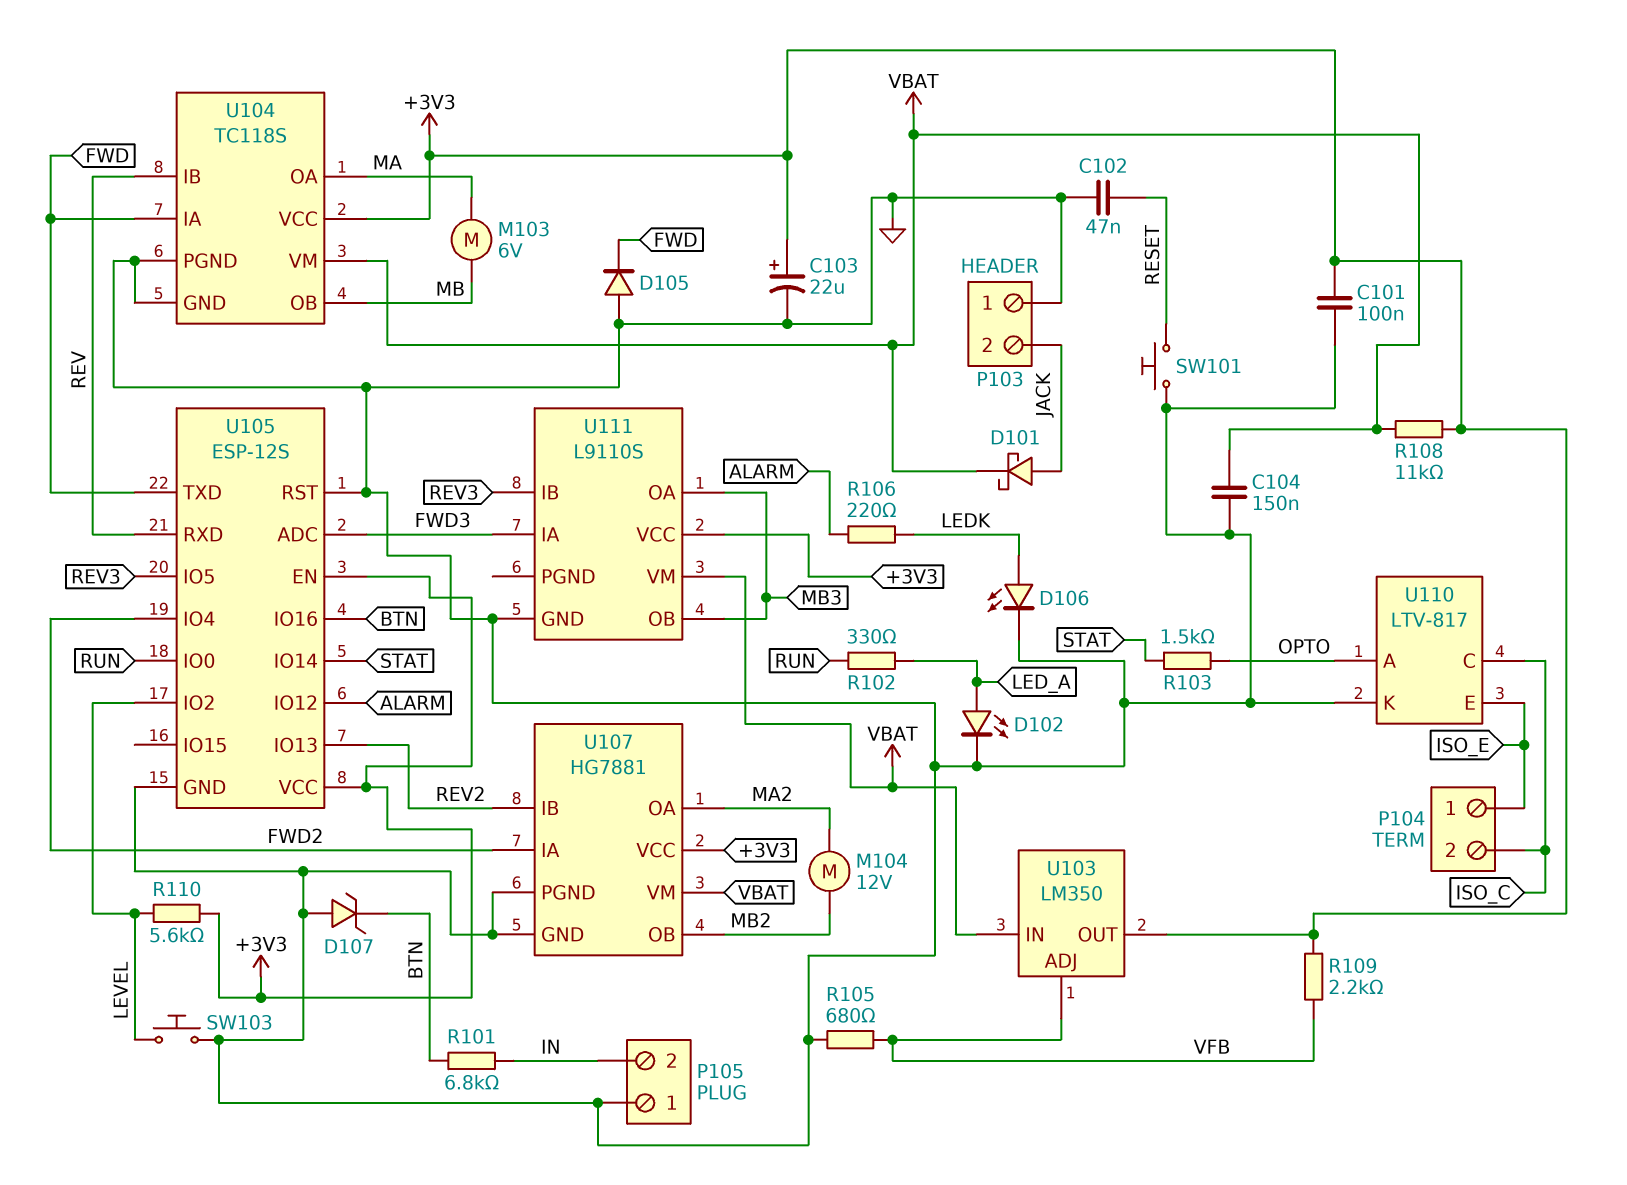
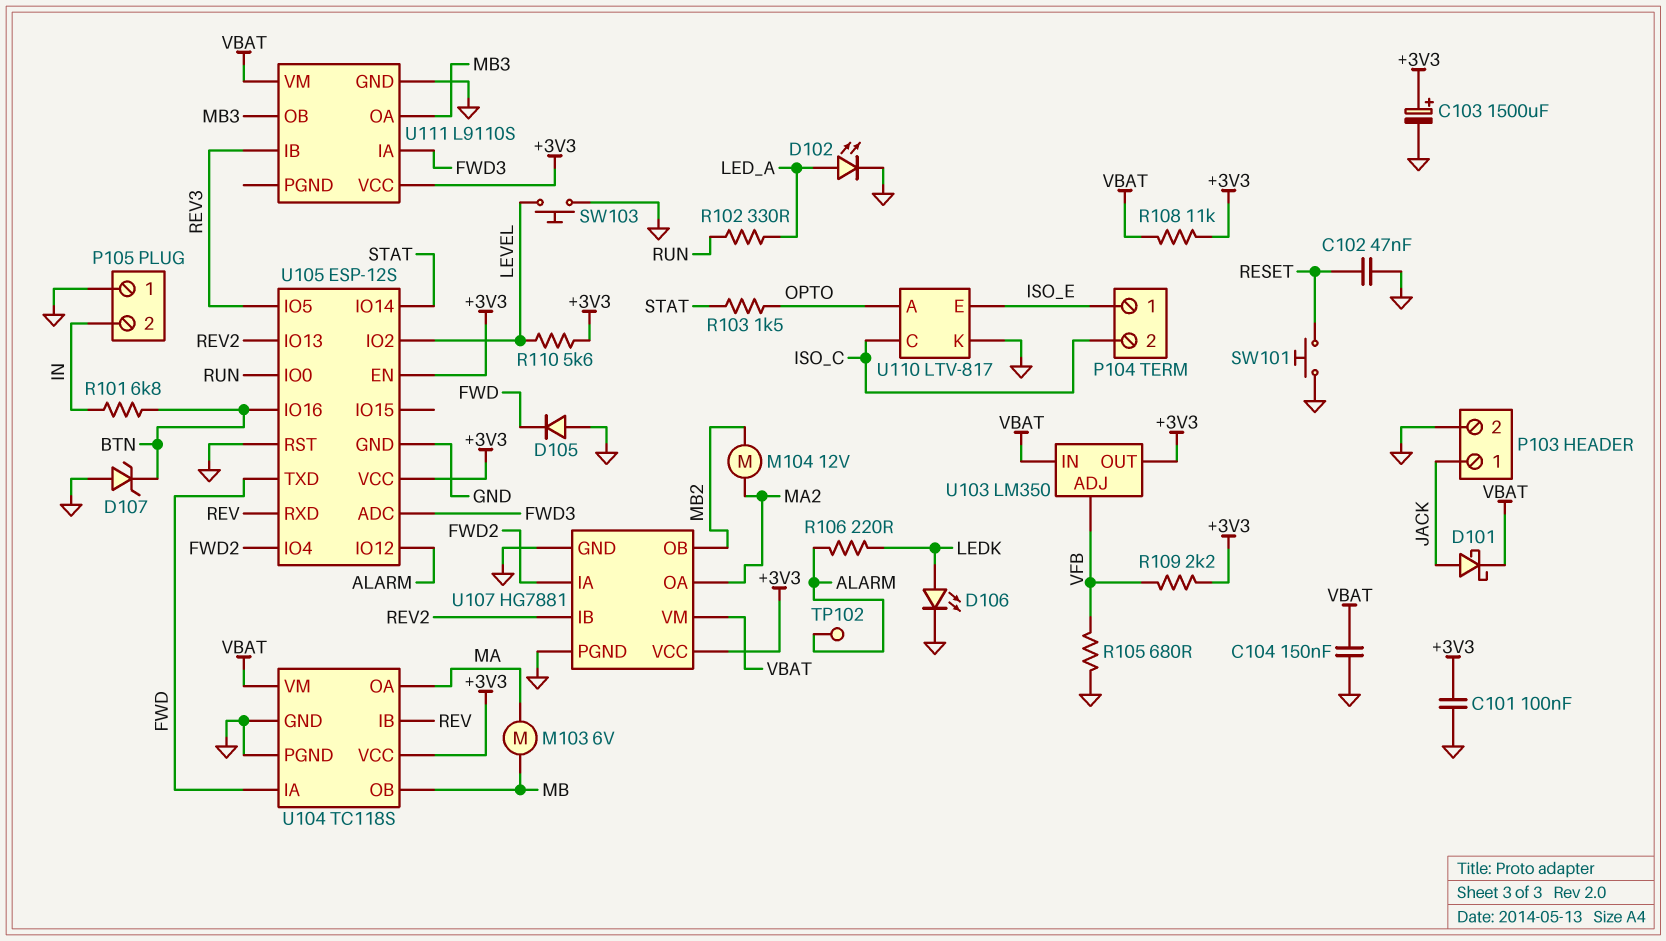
C103: 22uF (plus +3V3, minus GND) -> 1500uF (plus +3V3, minus GND)
P103 pin 1: GND -> JACK
P103 pin 2: JACK -> GND
TP102: none -> test point (ALARM)

